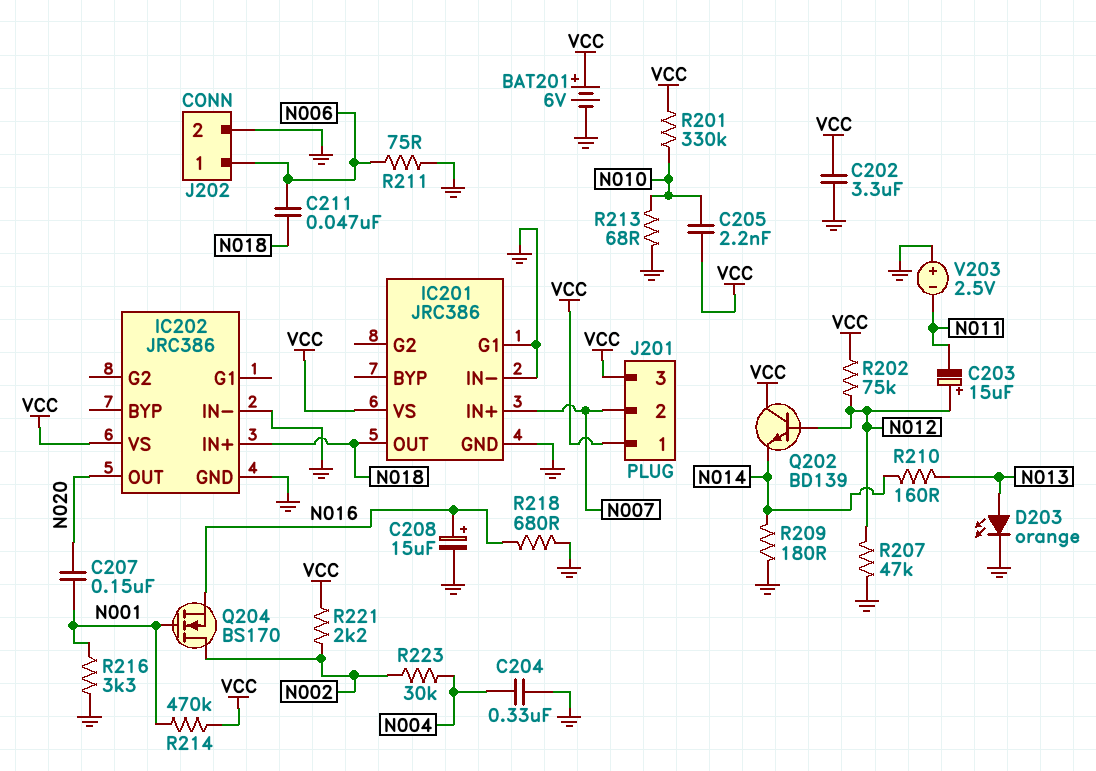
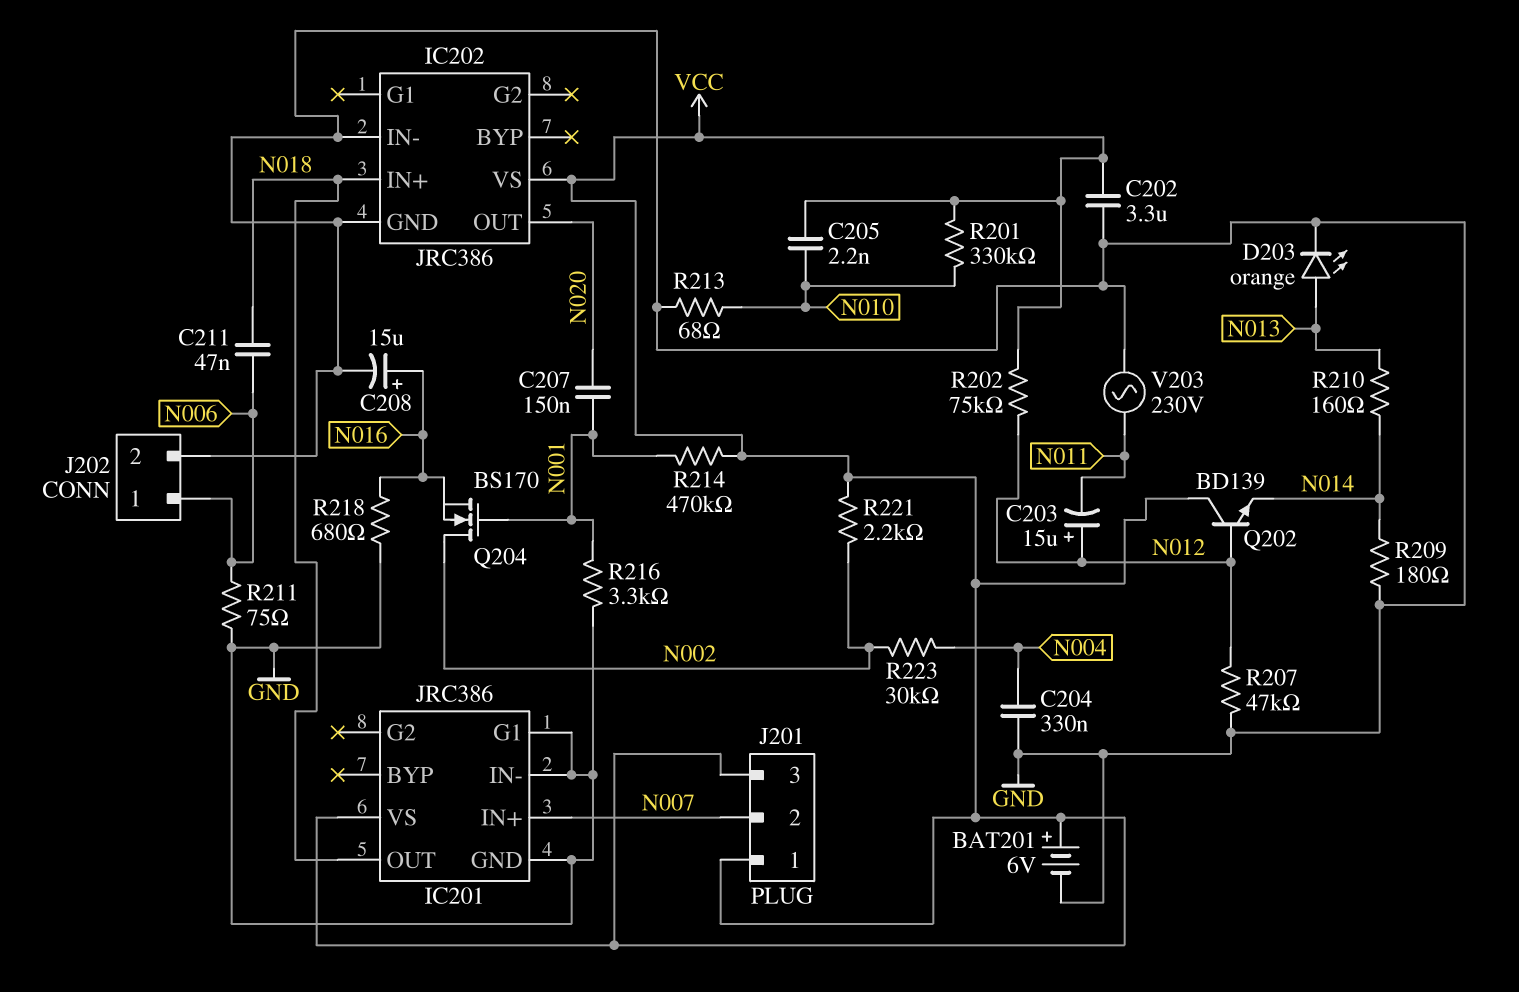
V203: 2.5V (plus GND, minus N011) -> AC 230V (GND, N011)

